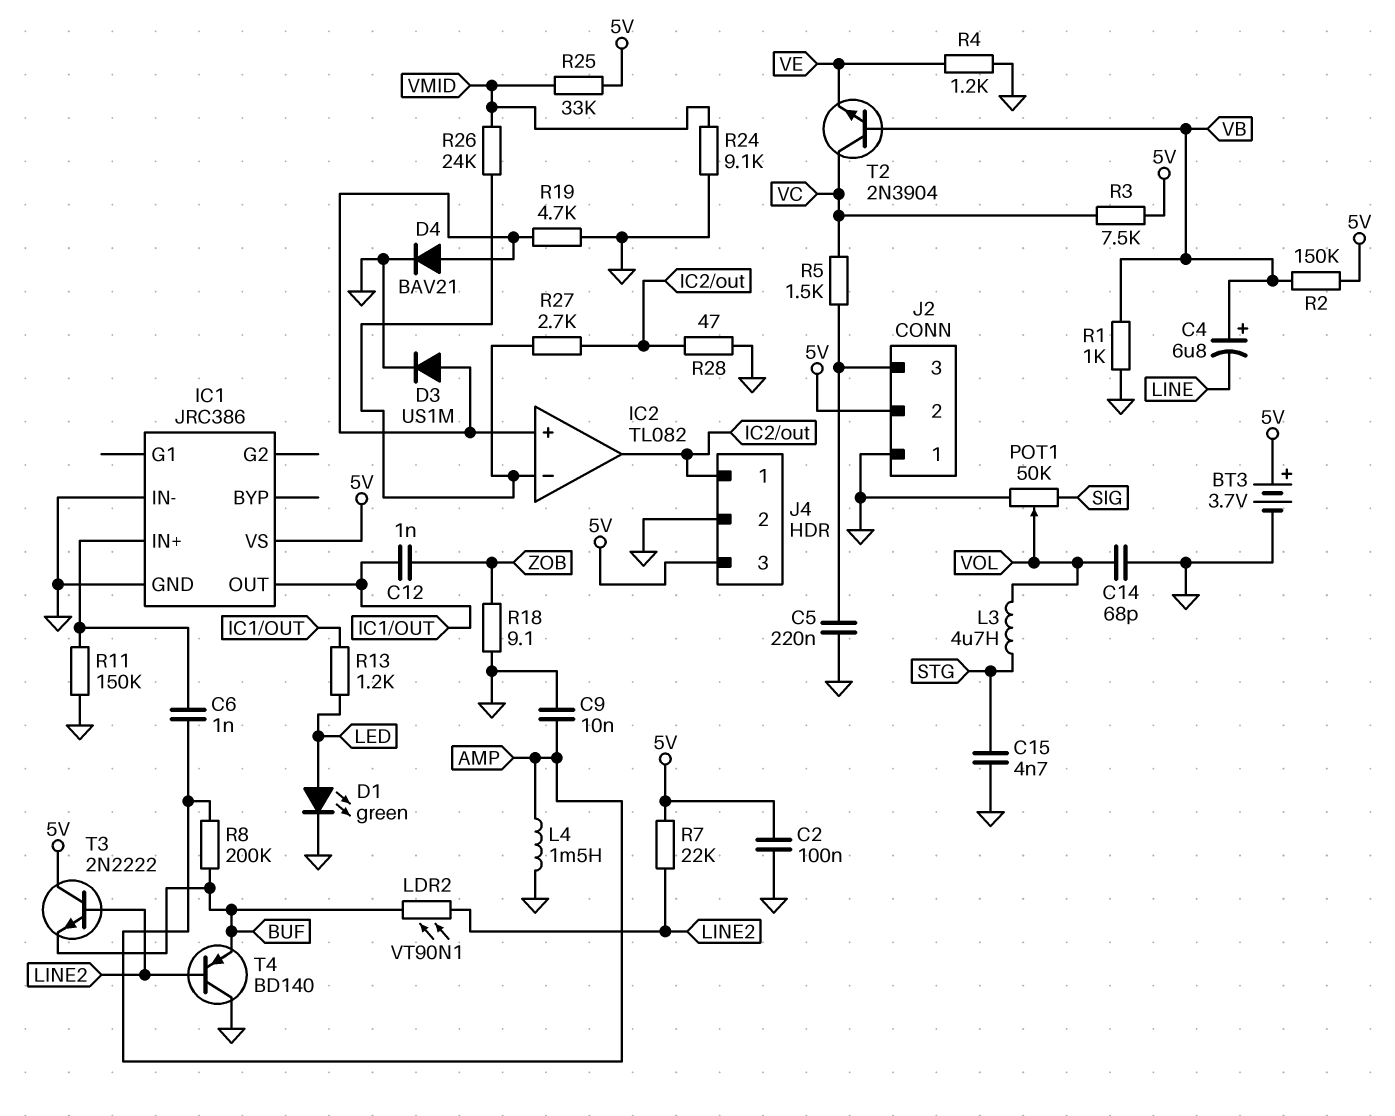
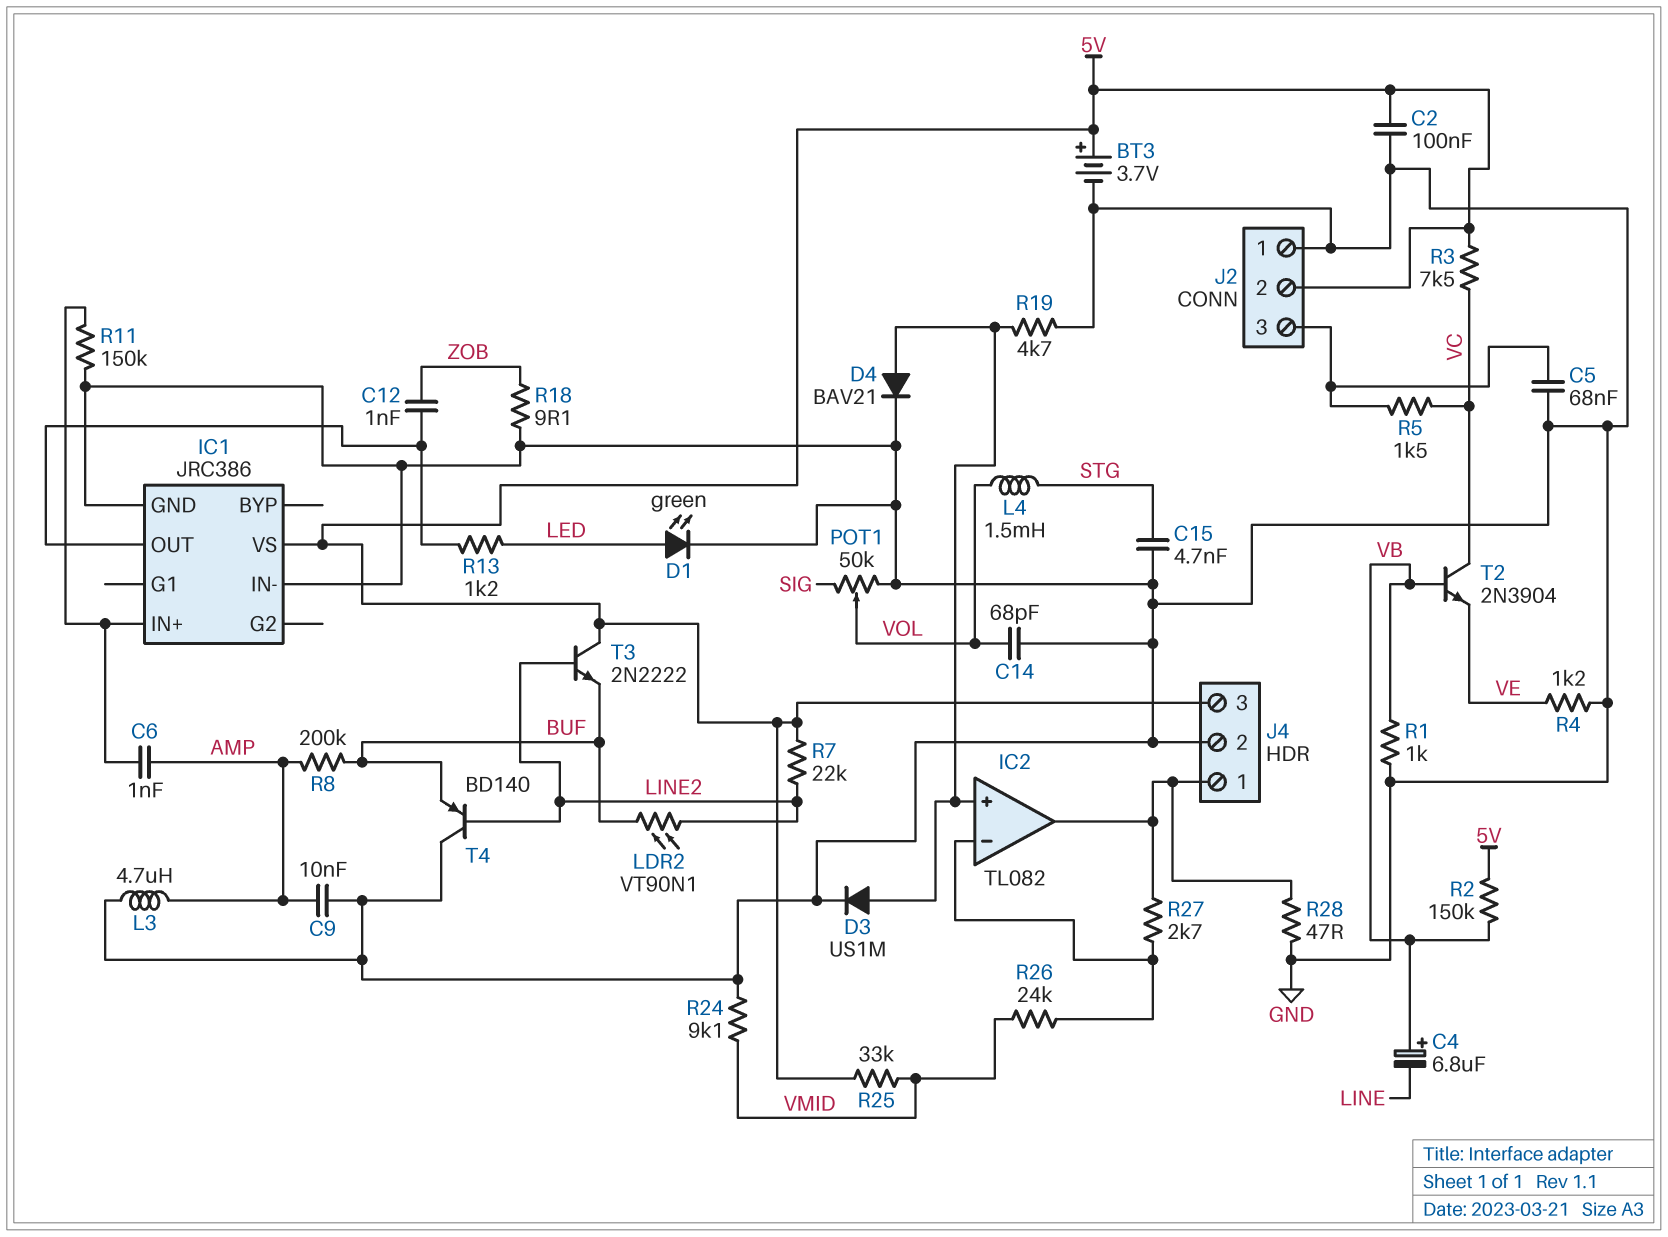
C5: 220nF (GND, J2/3) -> 68nF (GND, J2/3)
L3: 4.7uH (STG, VOL) -> 4.7uH (AMP, GND)
L4: 1.5mH (AMP, GND) -> 1.5mH (STG, VOL)

